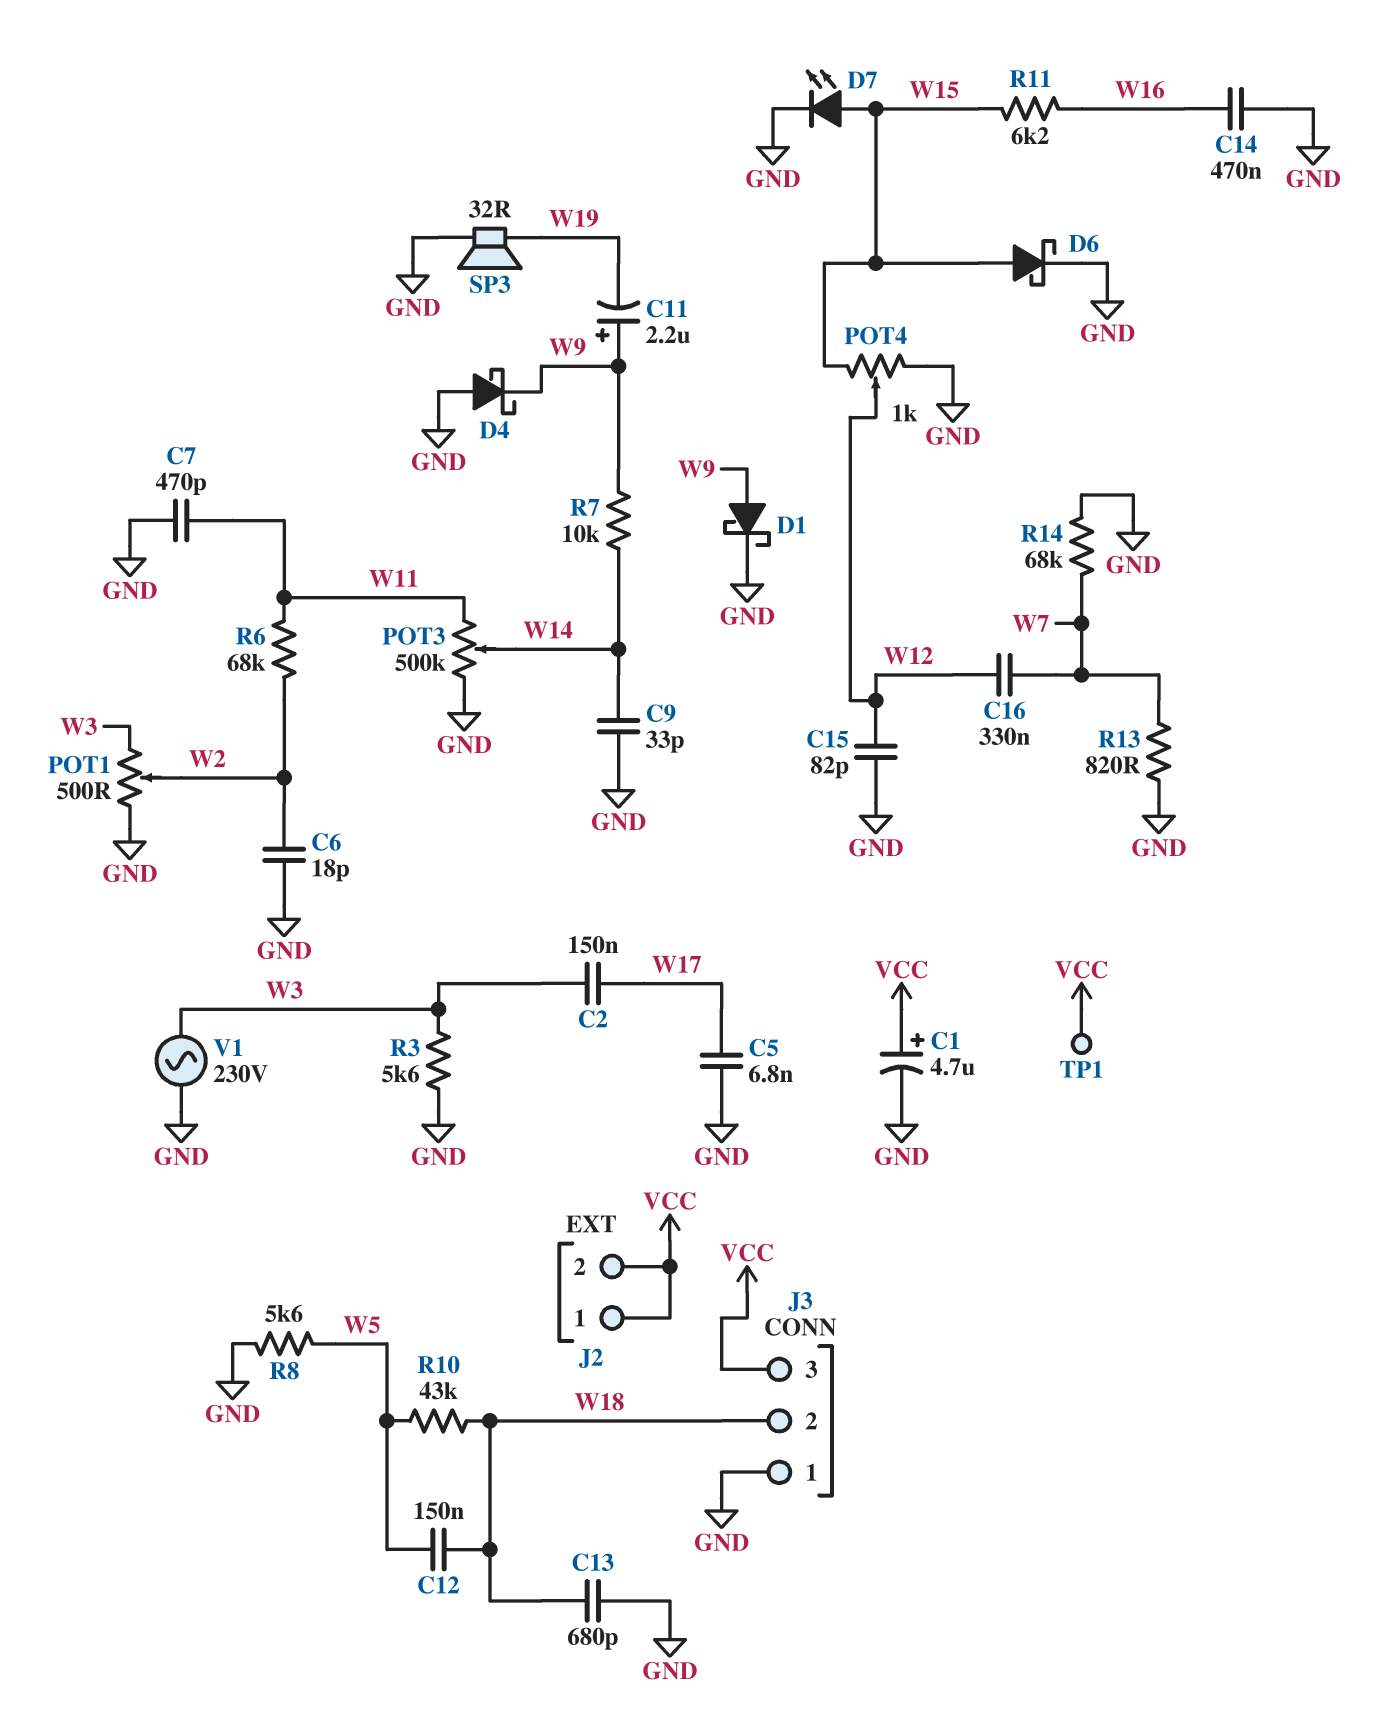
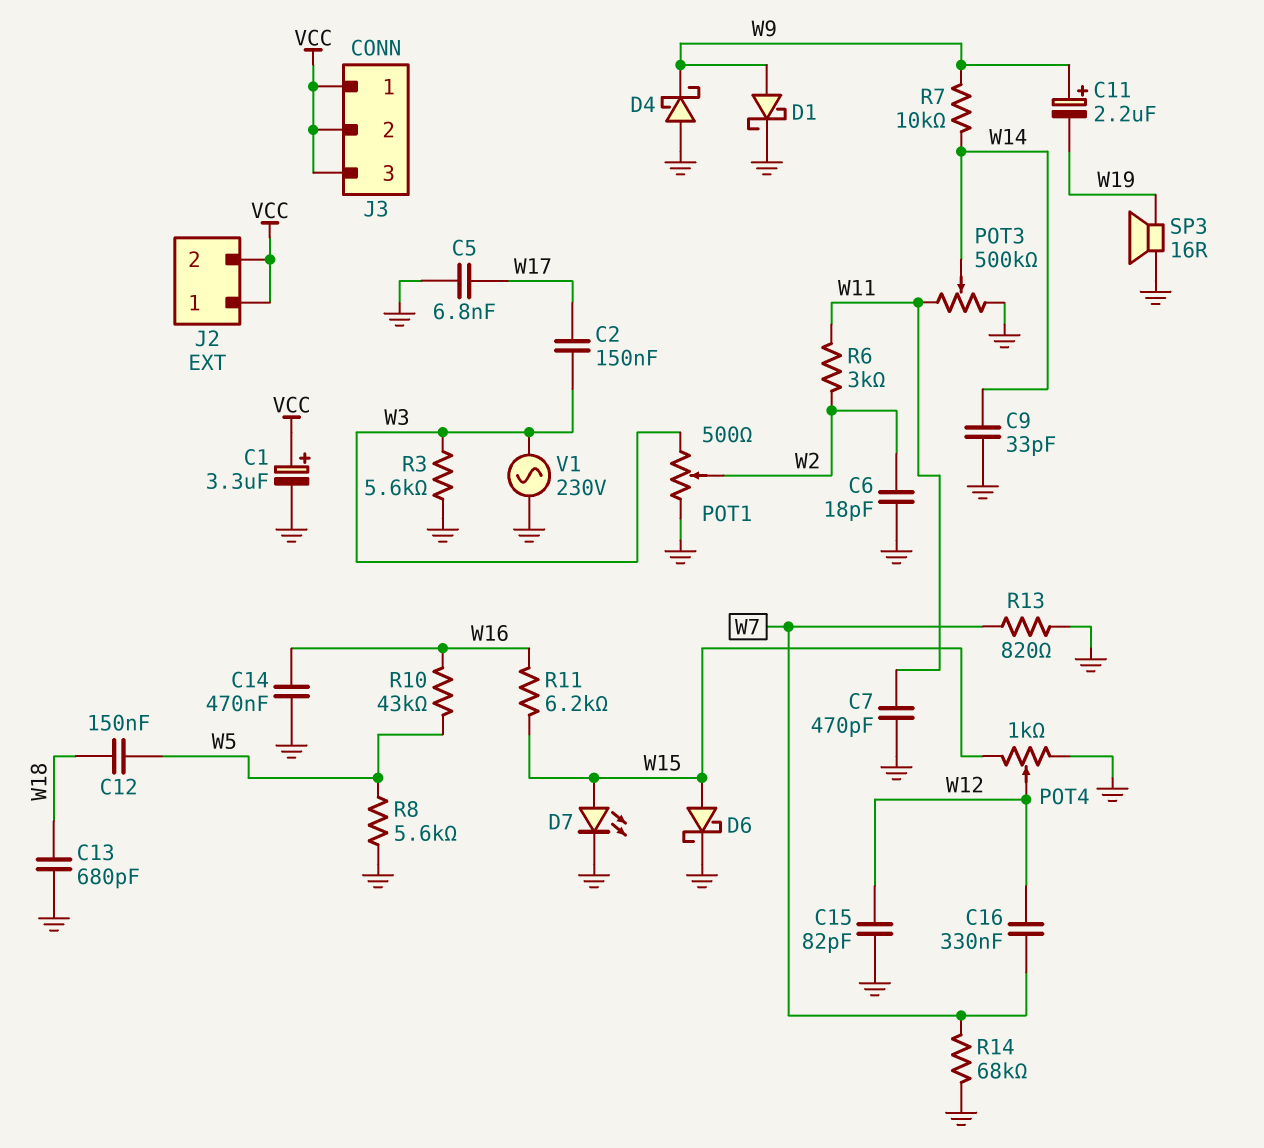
C1: 4.7uF (plus VCC, minus GND) -> 3.3uF (plus VCC, minus GND)
J3 pin 1: GND -> VCC
J3 pin 2: W18 -> VCC
R6: 68k (W2, W11) -> 3k (W2, W11)
R10: 43k (W5, W18) -> 43k (W5, W16)
SP3: speaker 32R (GND, W19) -> speaker 16R (GND, W19)
TP1: test point (VCC) -> none

